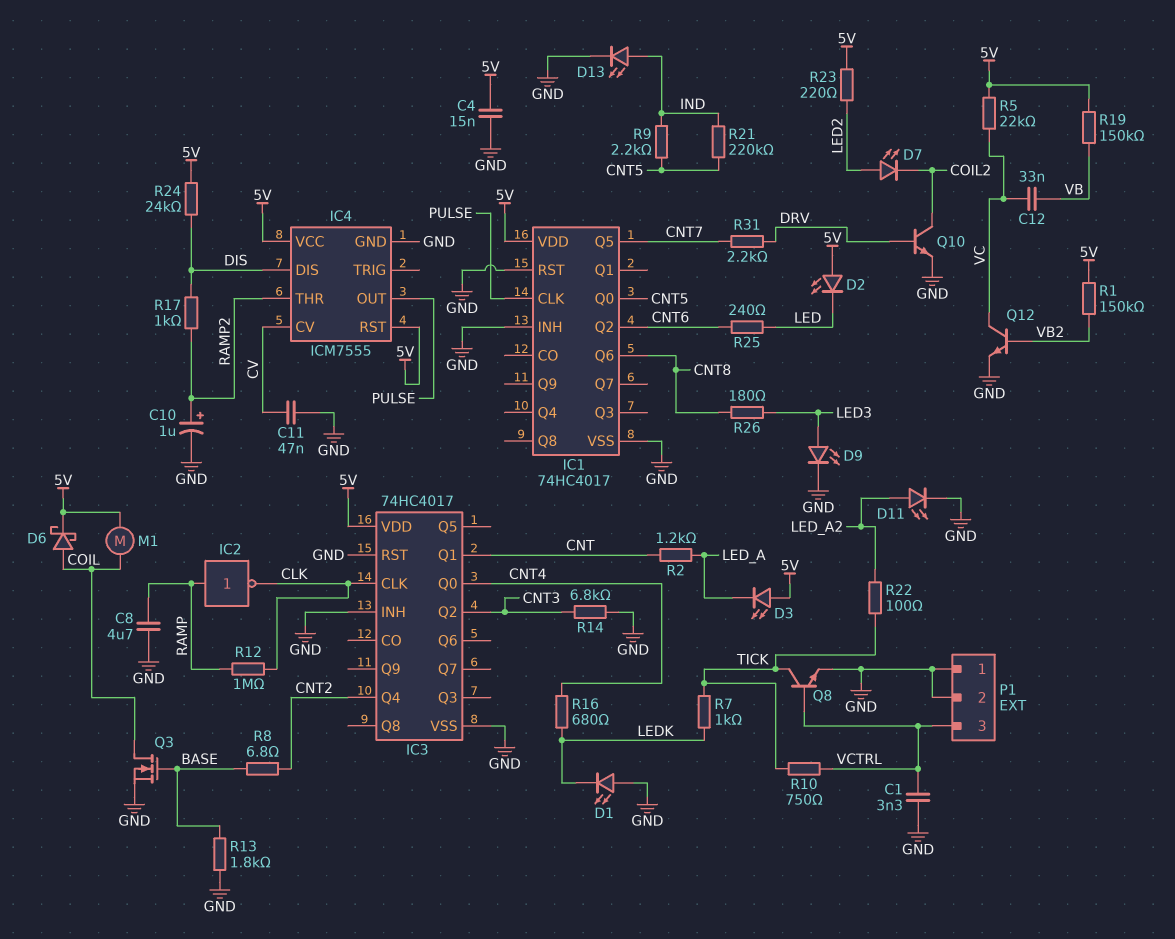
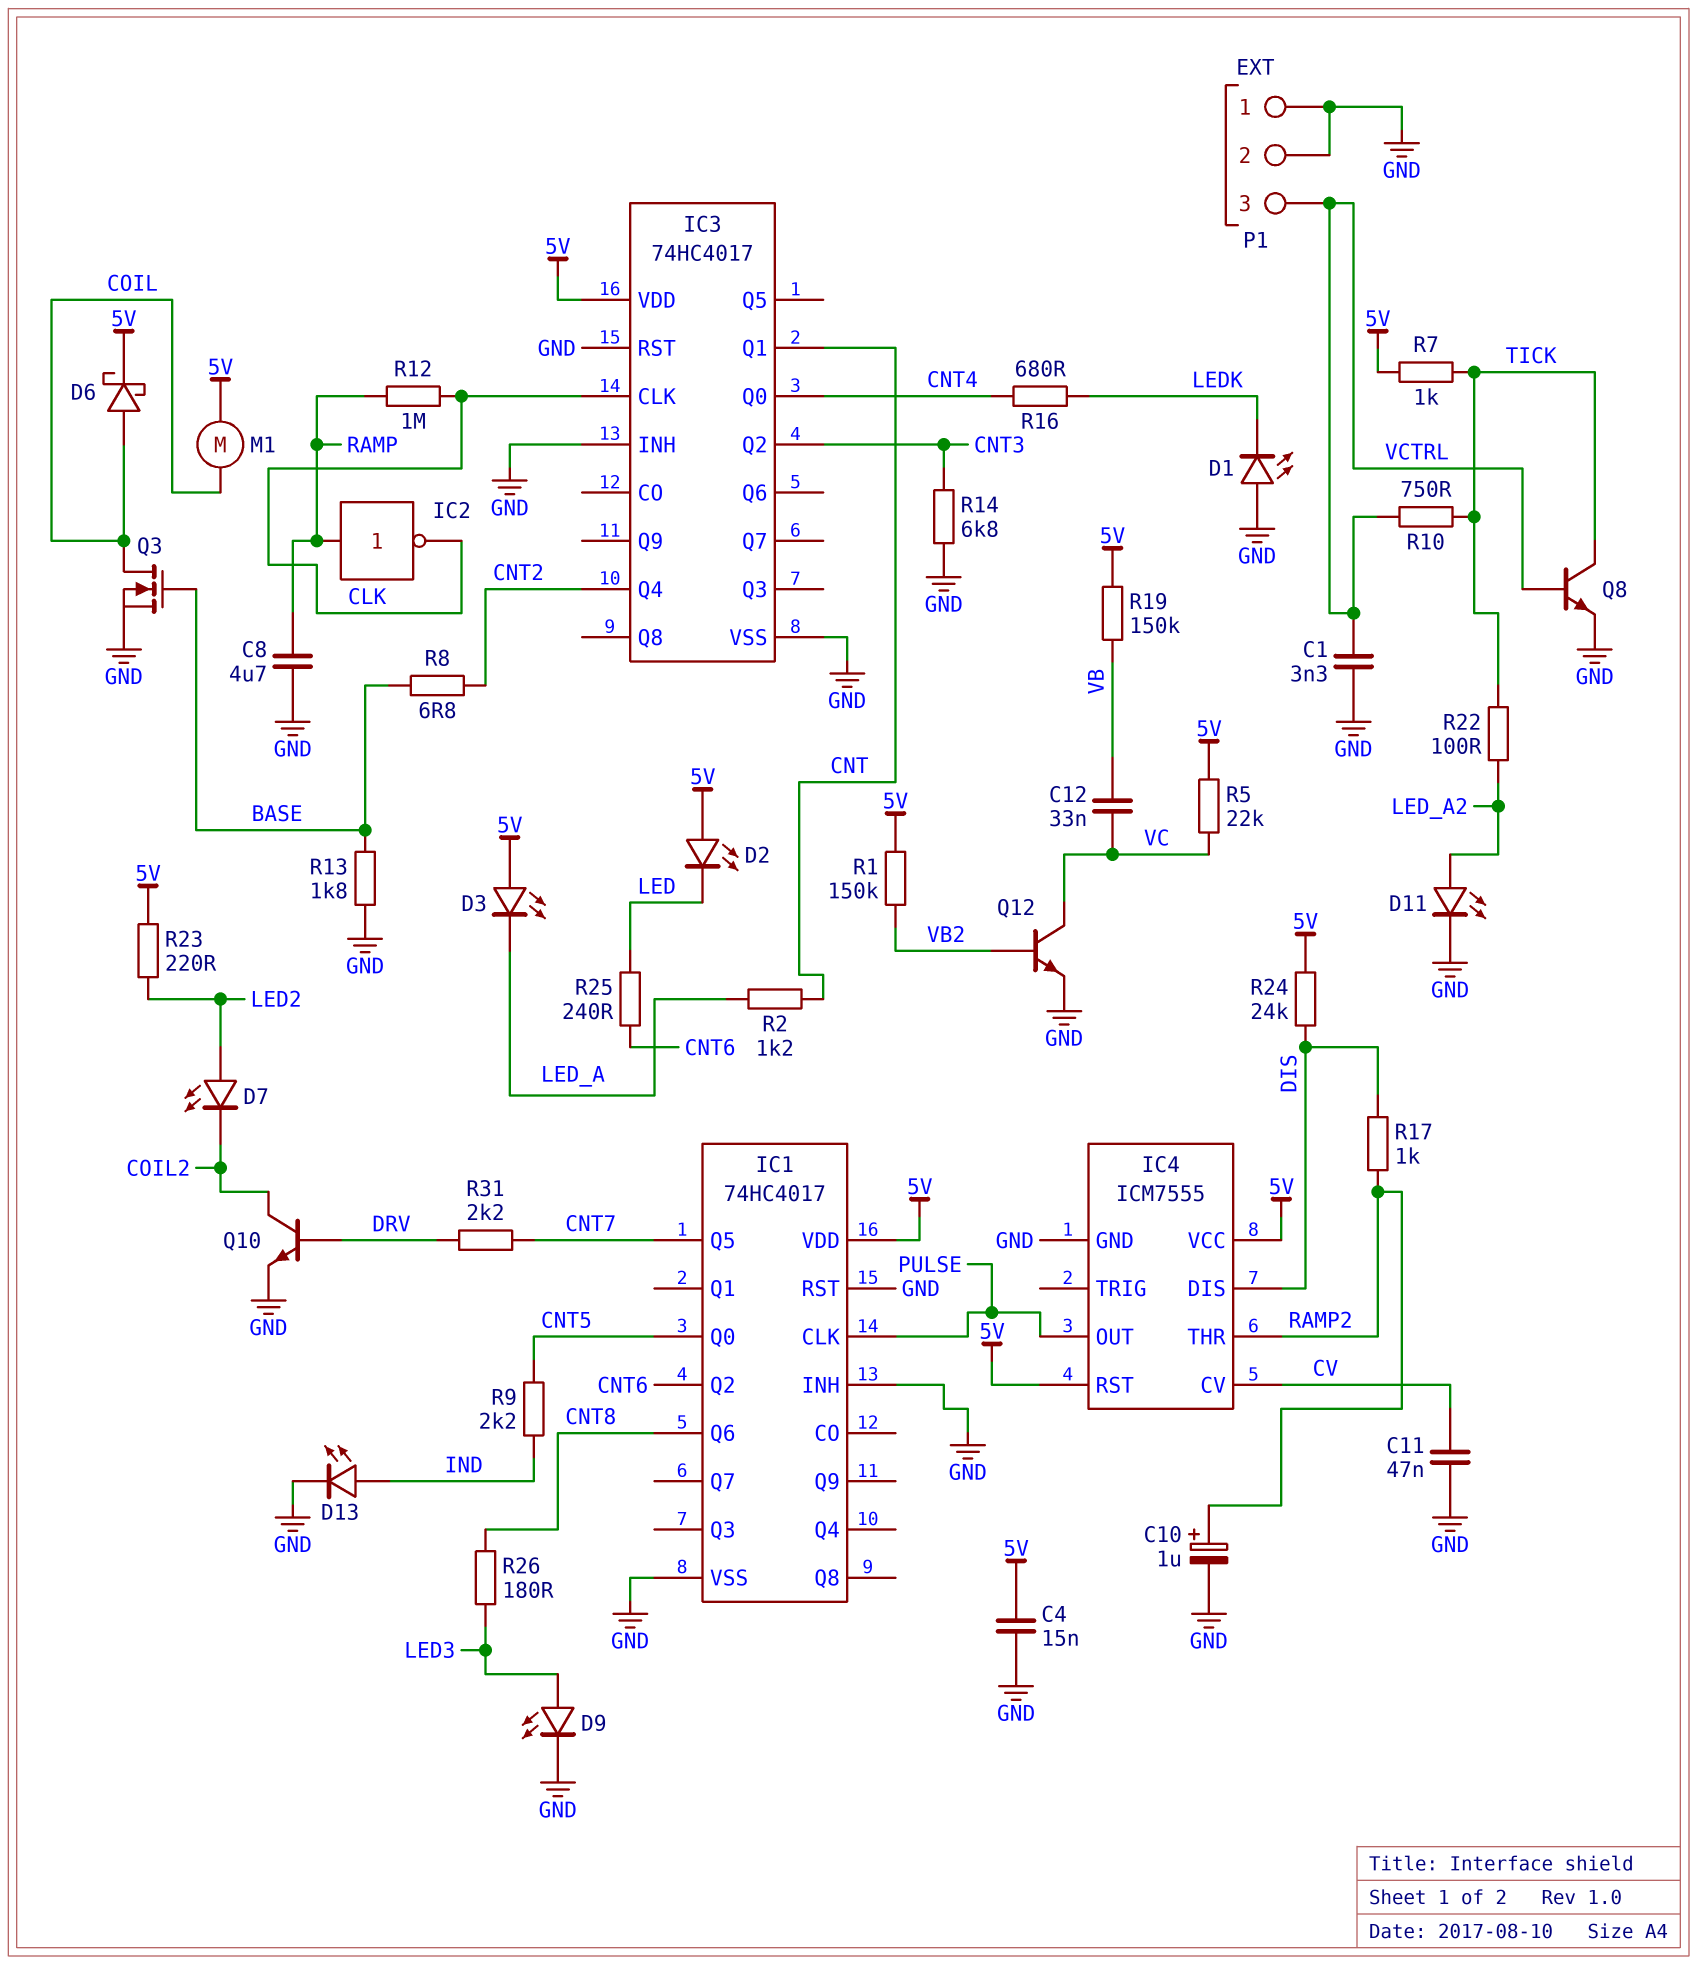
R7: 1k (LEDK, TICK) -> 1k (5V, TICK)
R21: 220k (CNT5, IND) -> none

